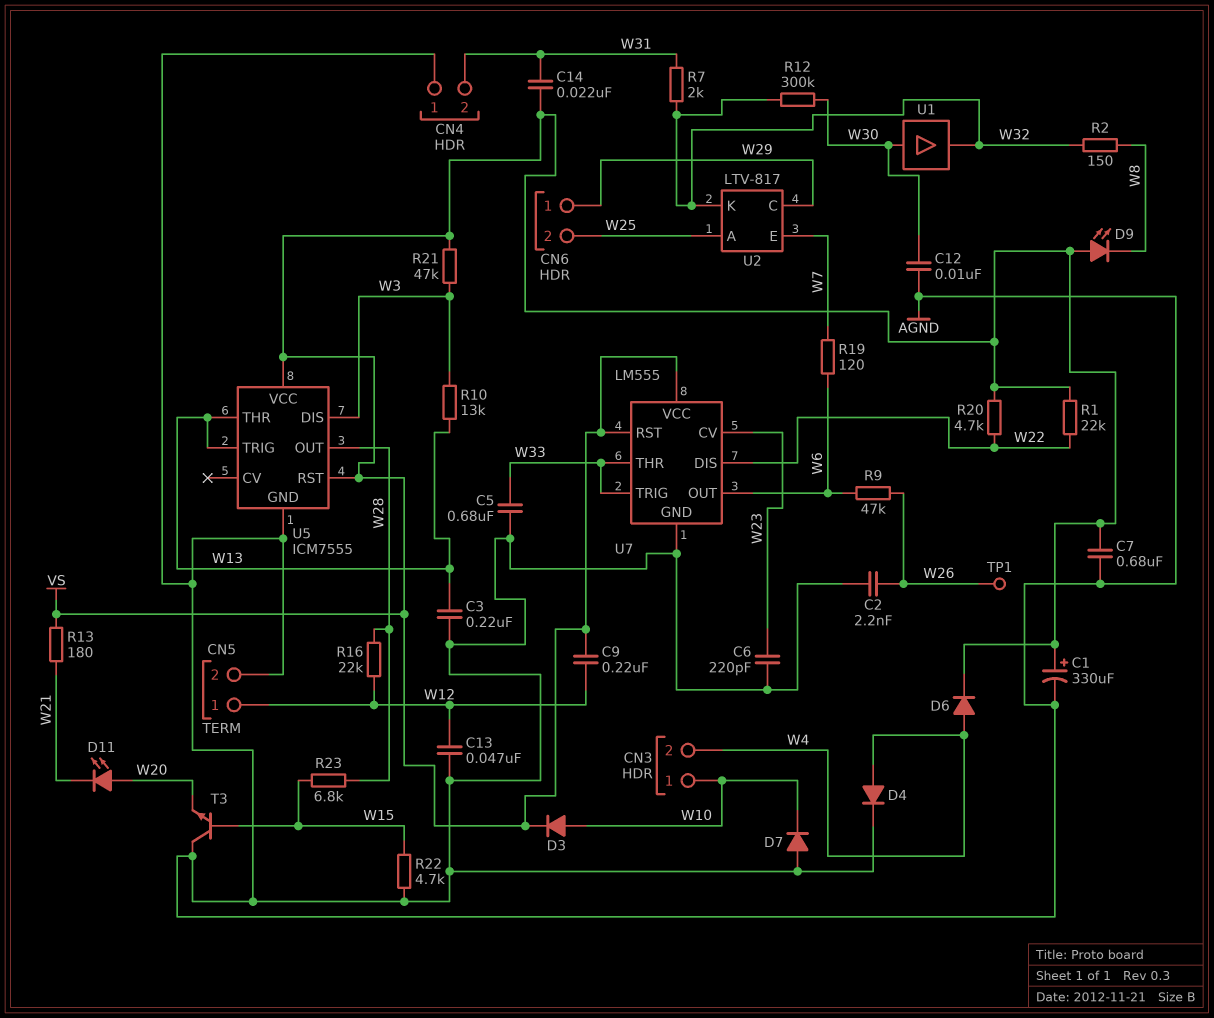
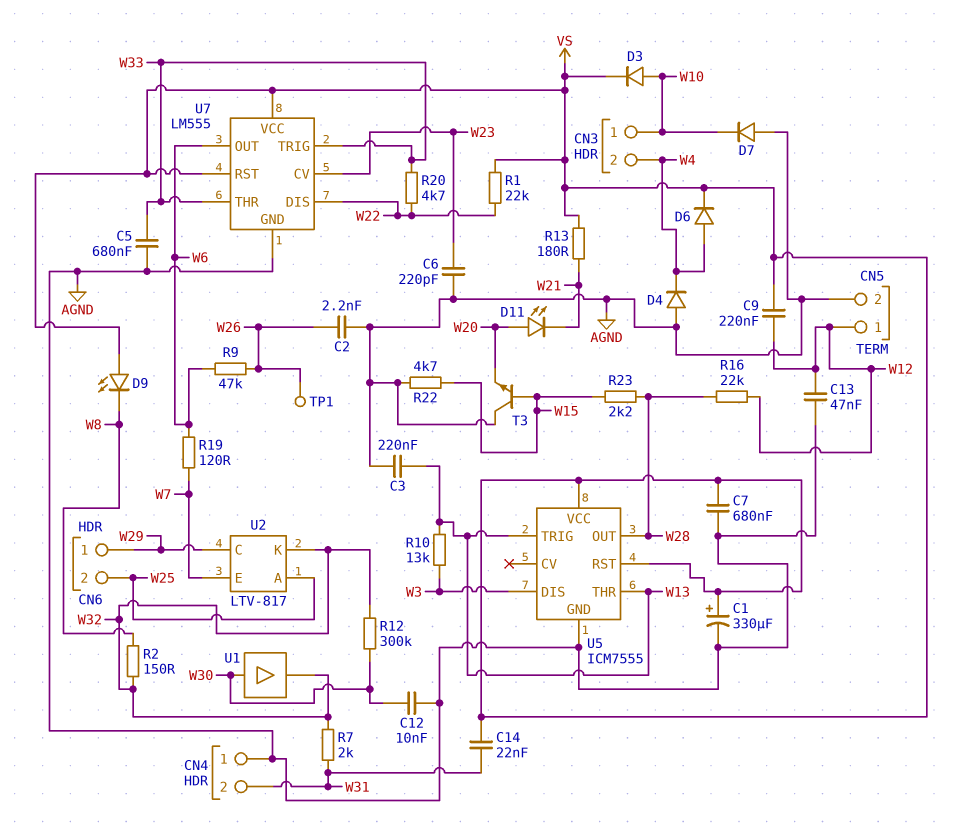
D4: diode (A W4, K AGND) -> diode (A AGND, K W4)
R20: 4.7k (VS, W22) -> 4.7k (W22, W33)
R21: 47k (VS, W3) -> none
R23: 6.8k (W15, W28) -> 2.2k (W15, W28)

